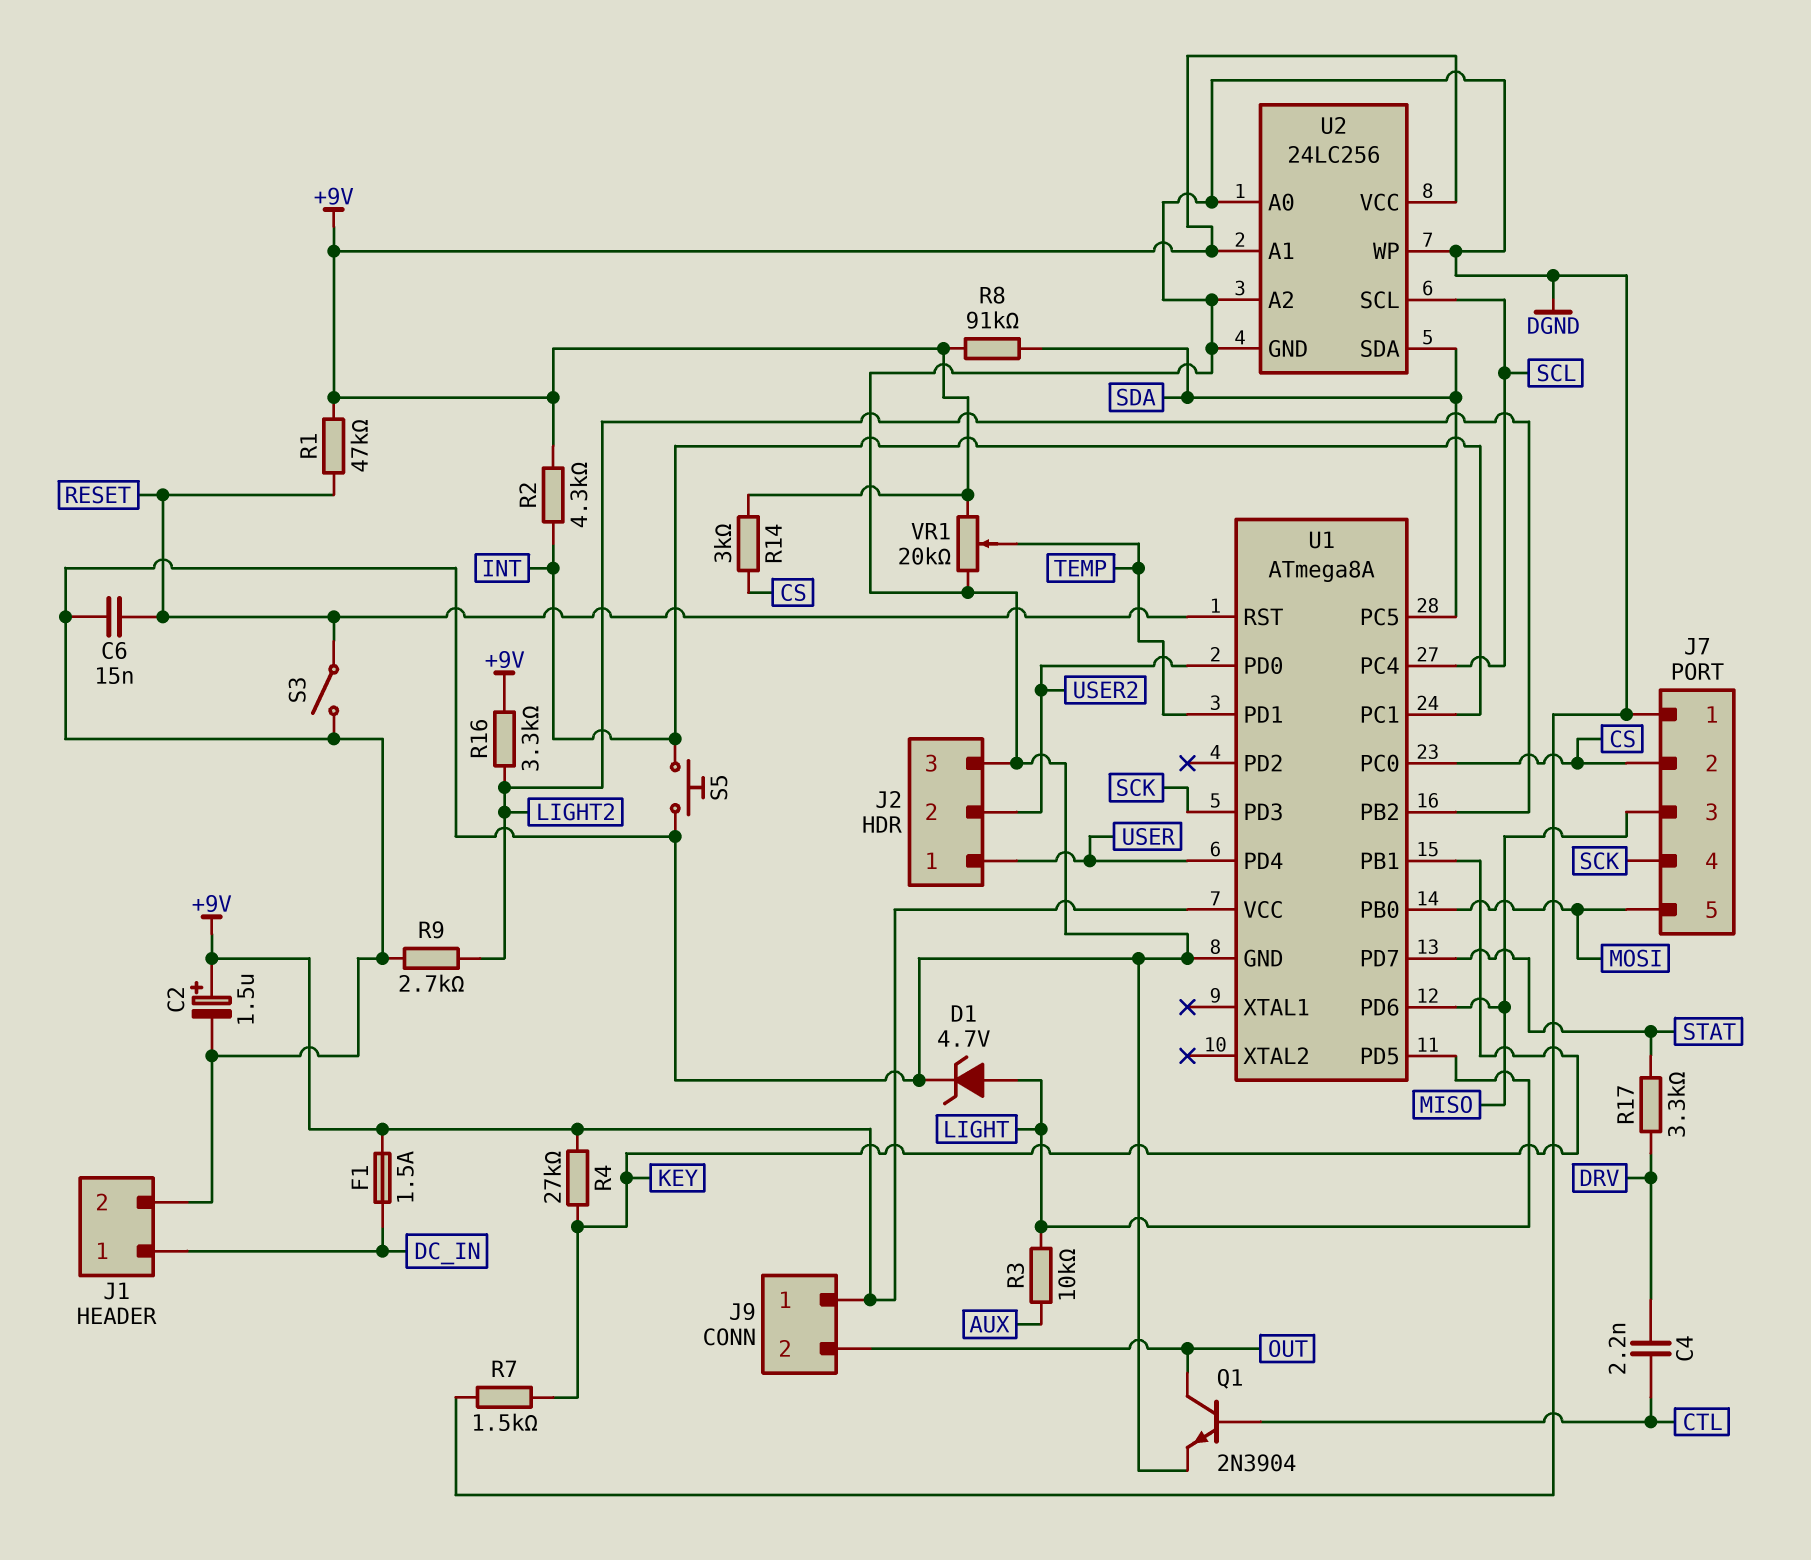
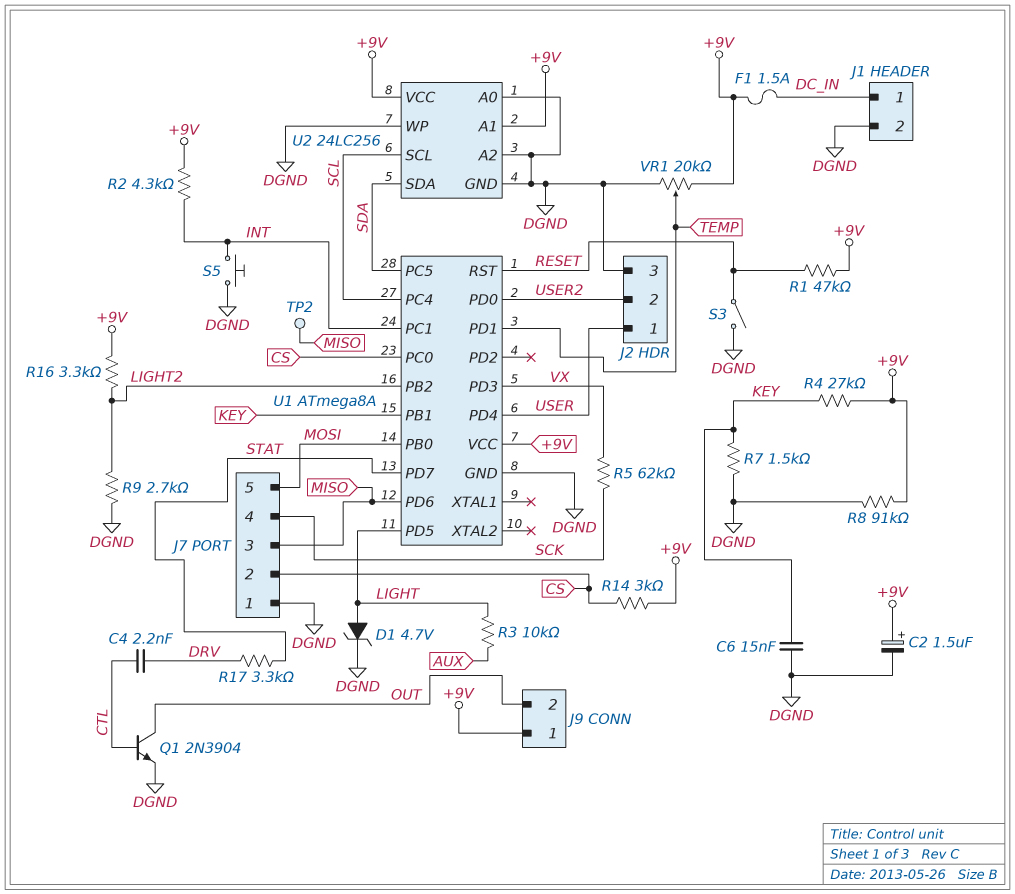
C6: 15nF (DGND, RESET) -> 15nF (DGND, KEY)
R5: none -> 62k (SCK, VX)
R8: 91k (+9V, SDA) -> 91k (+9V, DGND)
TP2: none -> test point (MISO)
U1 pin PD3: SCK -> VX

